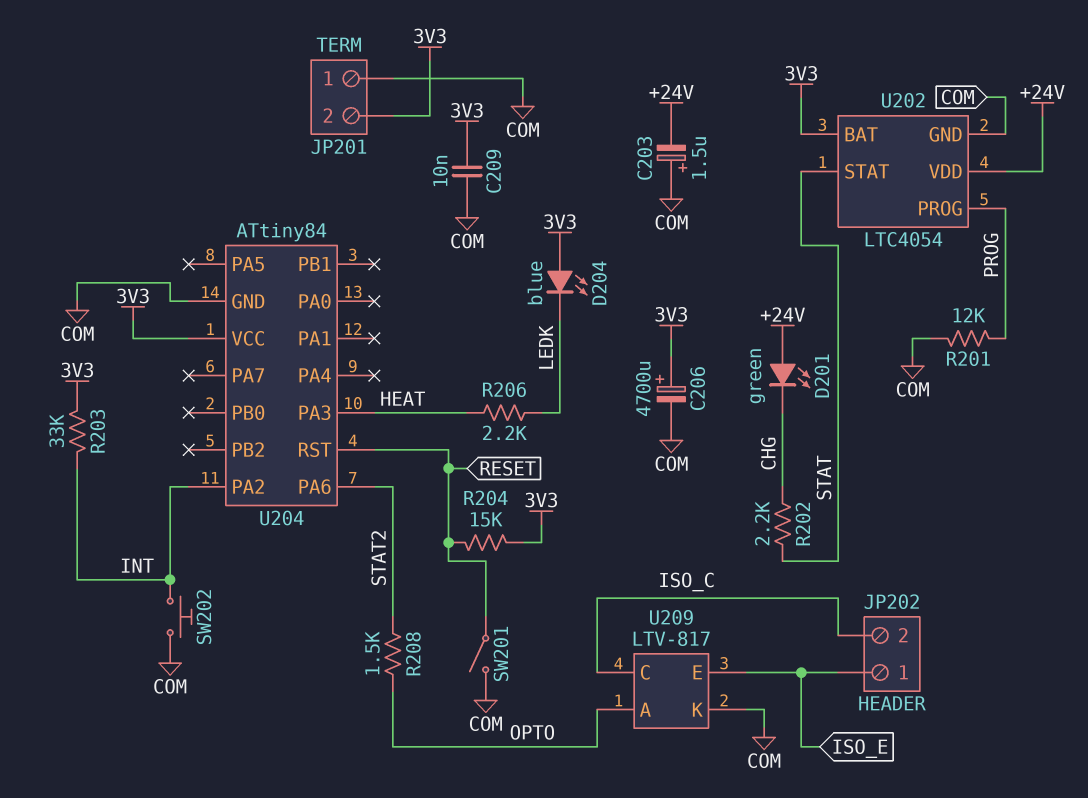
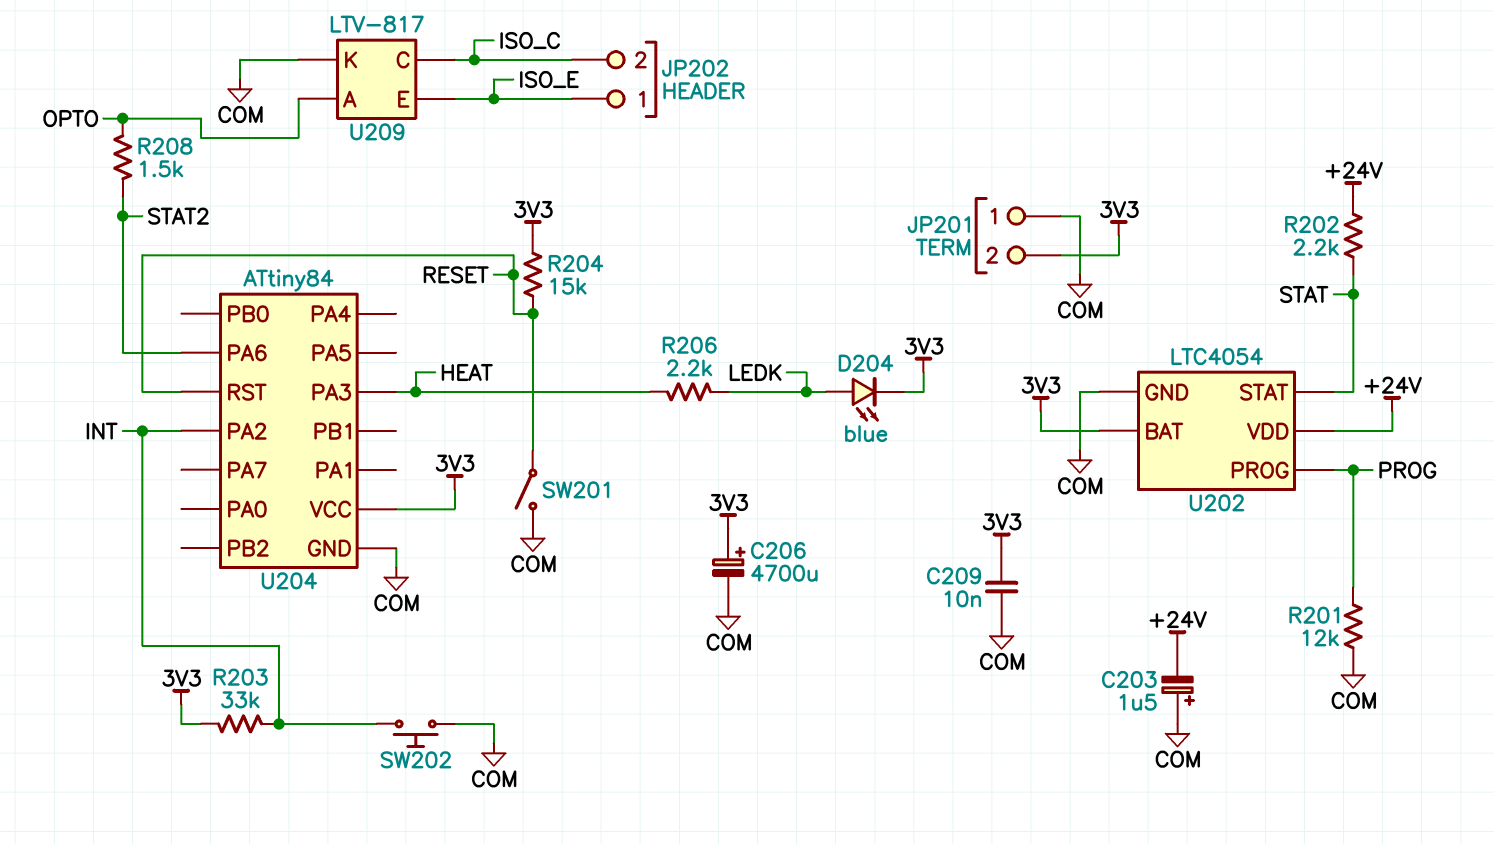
D201: LED green (A +24V, K CHG) -> none
D204: LED blue (A 3V3, K LEDK) -> LED blue (A LEDK, K 3V3)
R202: 2.2k (CHG, STAT) -> 2.2k (+24V, STAT)

